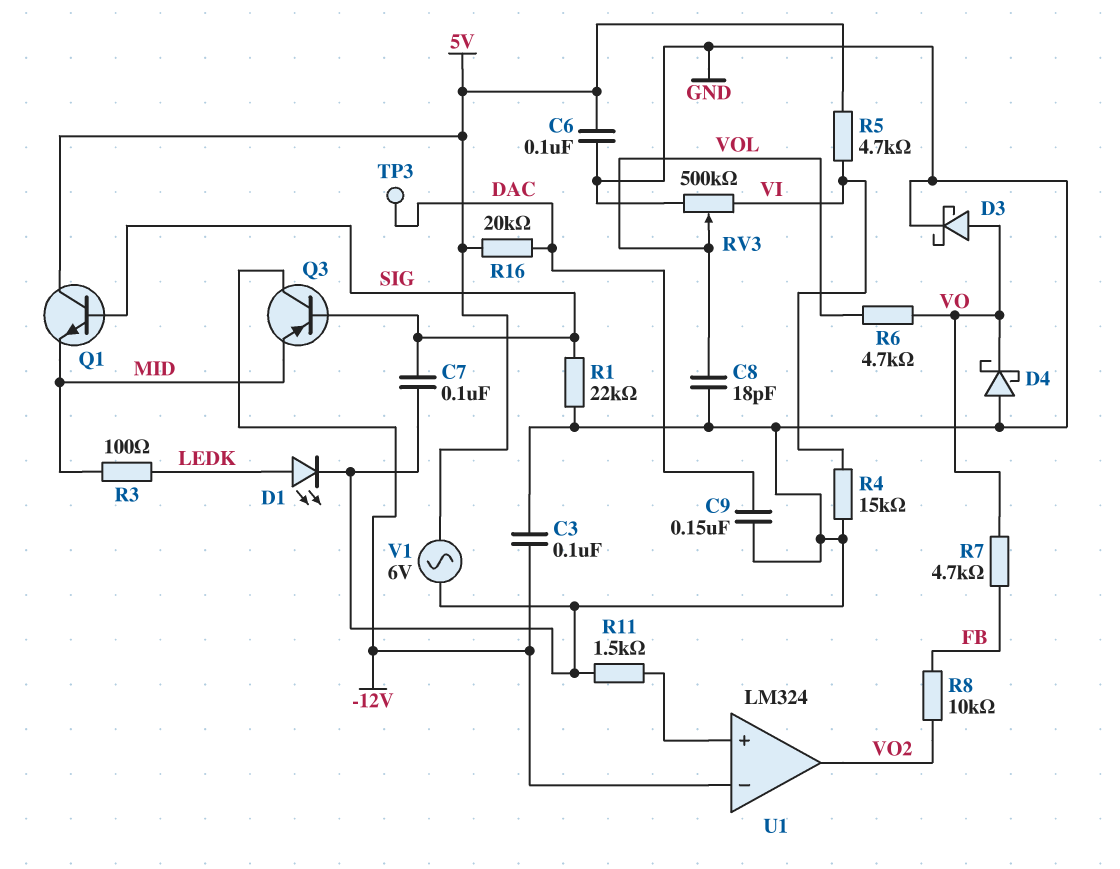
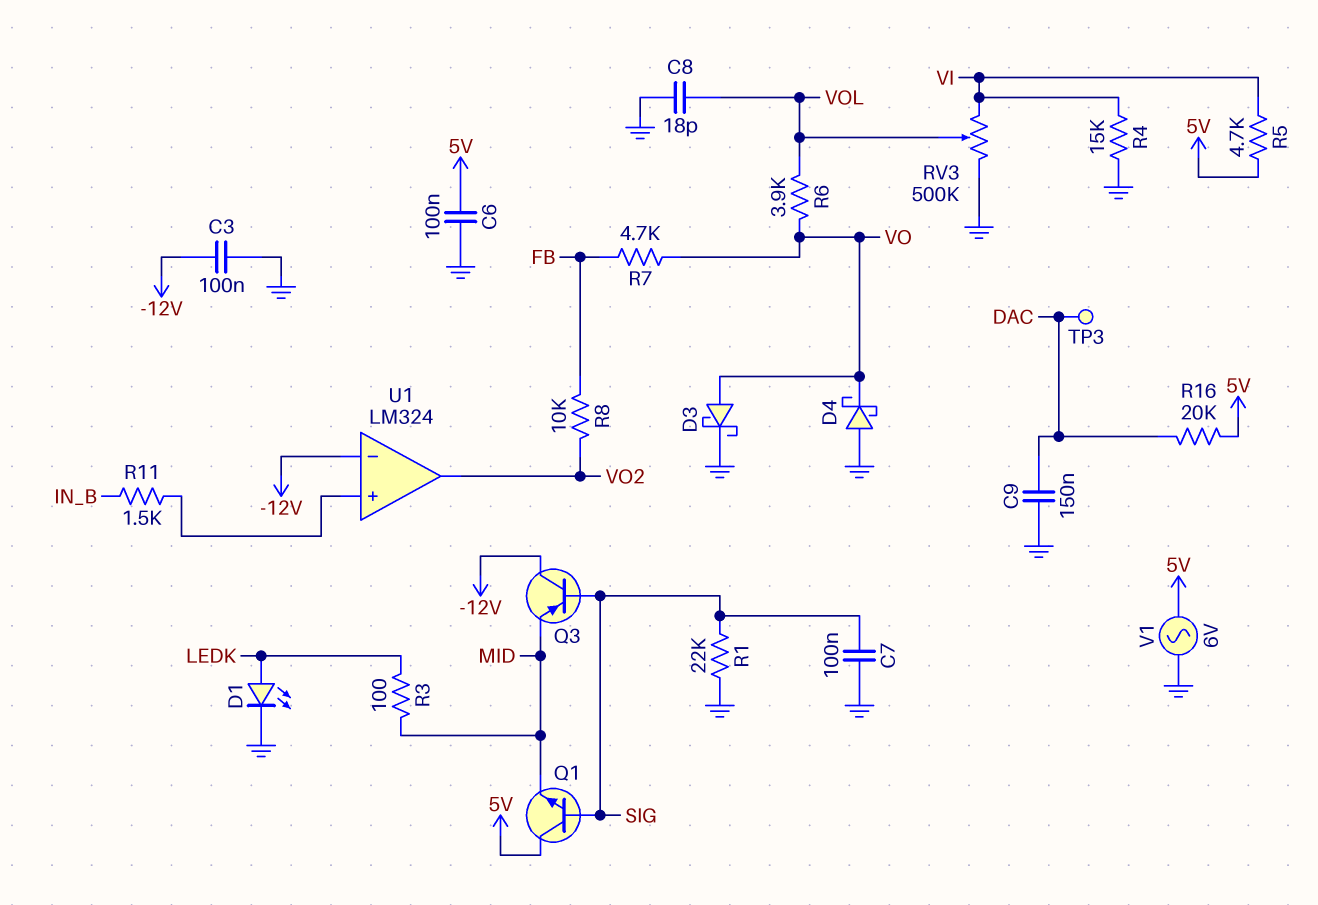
R6: 4.7k (VO, VOL) -> 3.9k (VO, VOL)
R11: 1.5k (GND, U1/in+) -> 1.5k (IN_B, U1/in+)

